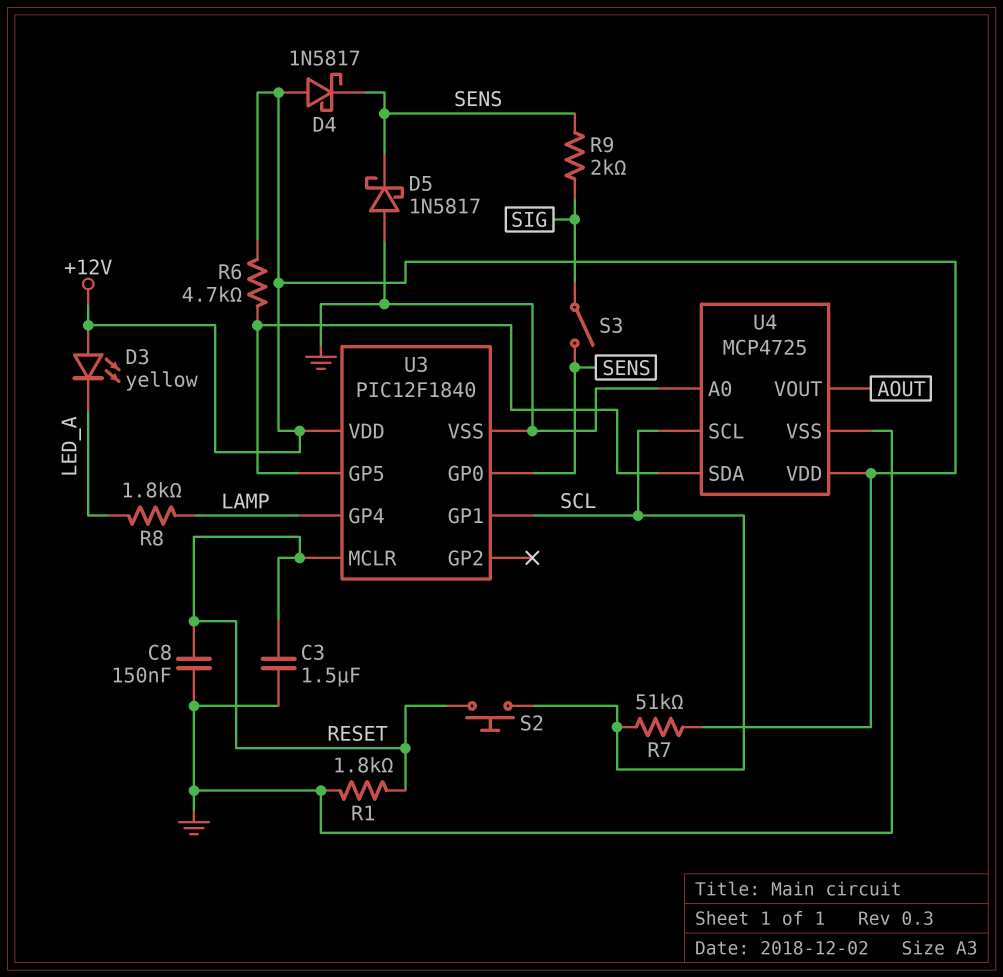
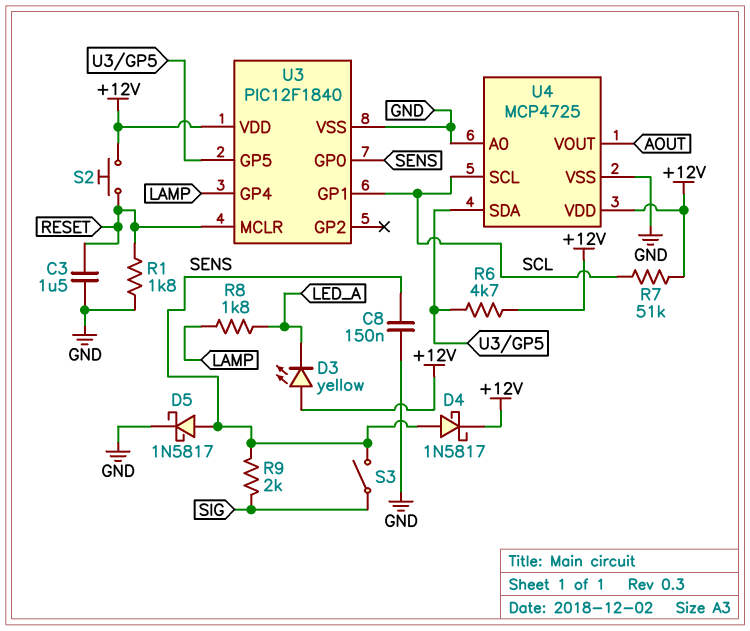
C8: 150nF (GND, RESET) -> 150nF (GND, SENS)
D4: schottky 1N5817 (A +12V, K SENS) -> schottky 1N5817 (A SENS, K +12V)
D5: schottky 1N5817 (A GND, K SENS) -> schottky 1N5817 (A SENS, K GND)
S2: button (RESET, SCL) -> button (+12V, RESET)

